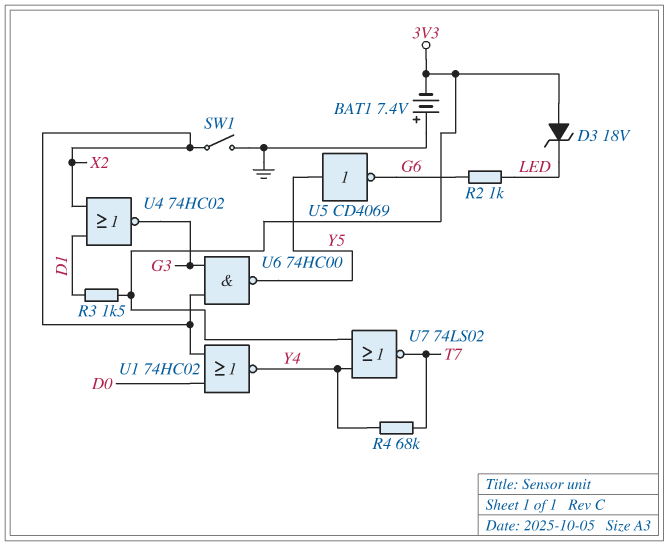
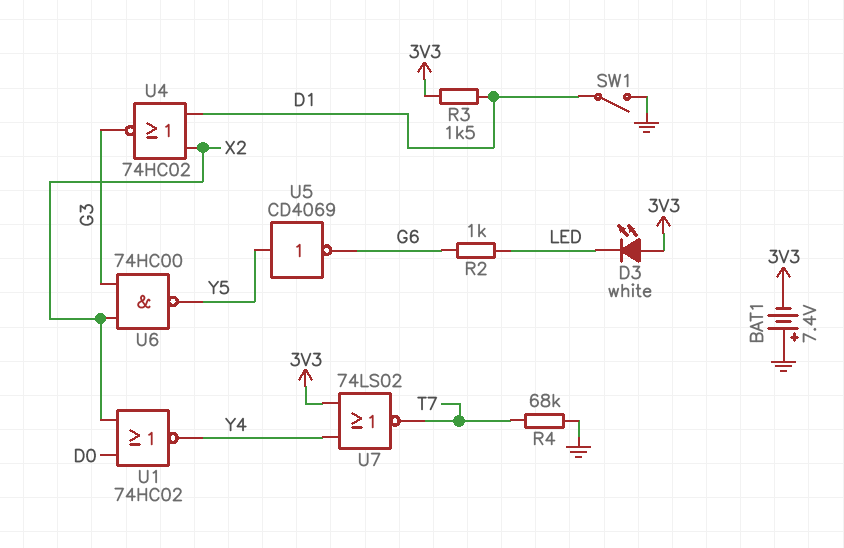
D3: zener 18V (A 3V3, K LED) -> LED white (A 3V3, K LED)
R4: 68k (T7, Y4) -> 68k (GND, T7)
SW1: switch (GND, X2) -> switch (D1, GND)

